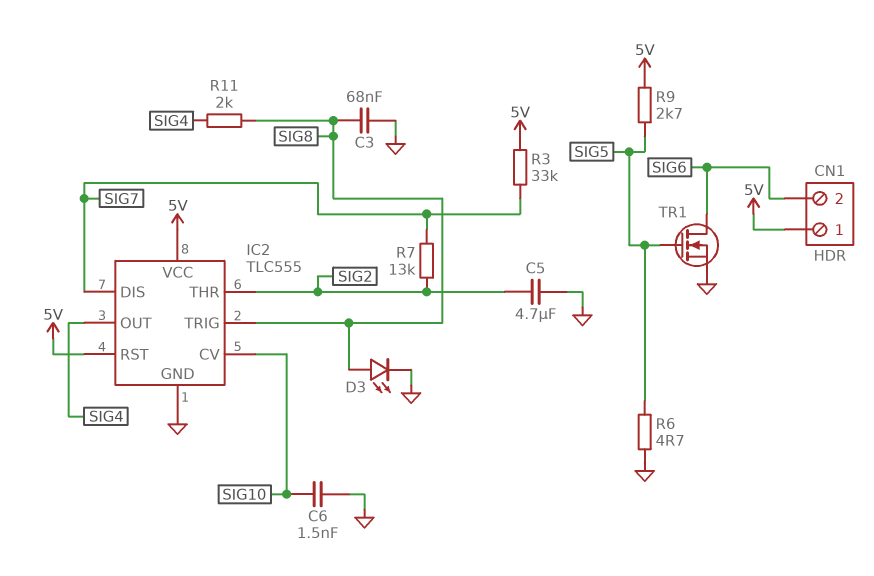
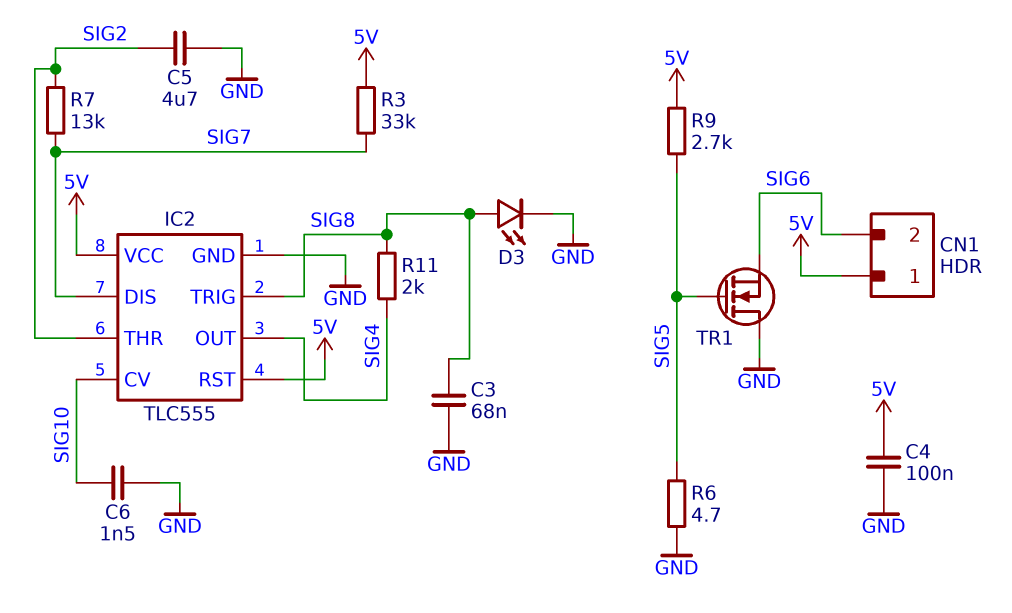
C4: none -> 100nF (5V, GND)
TR1: NMOS (G SIG5, D SIG6, S GND) -> NMOS (G SIG5, D GND, S SIG6)

